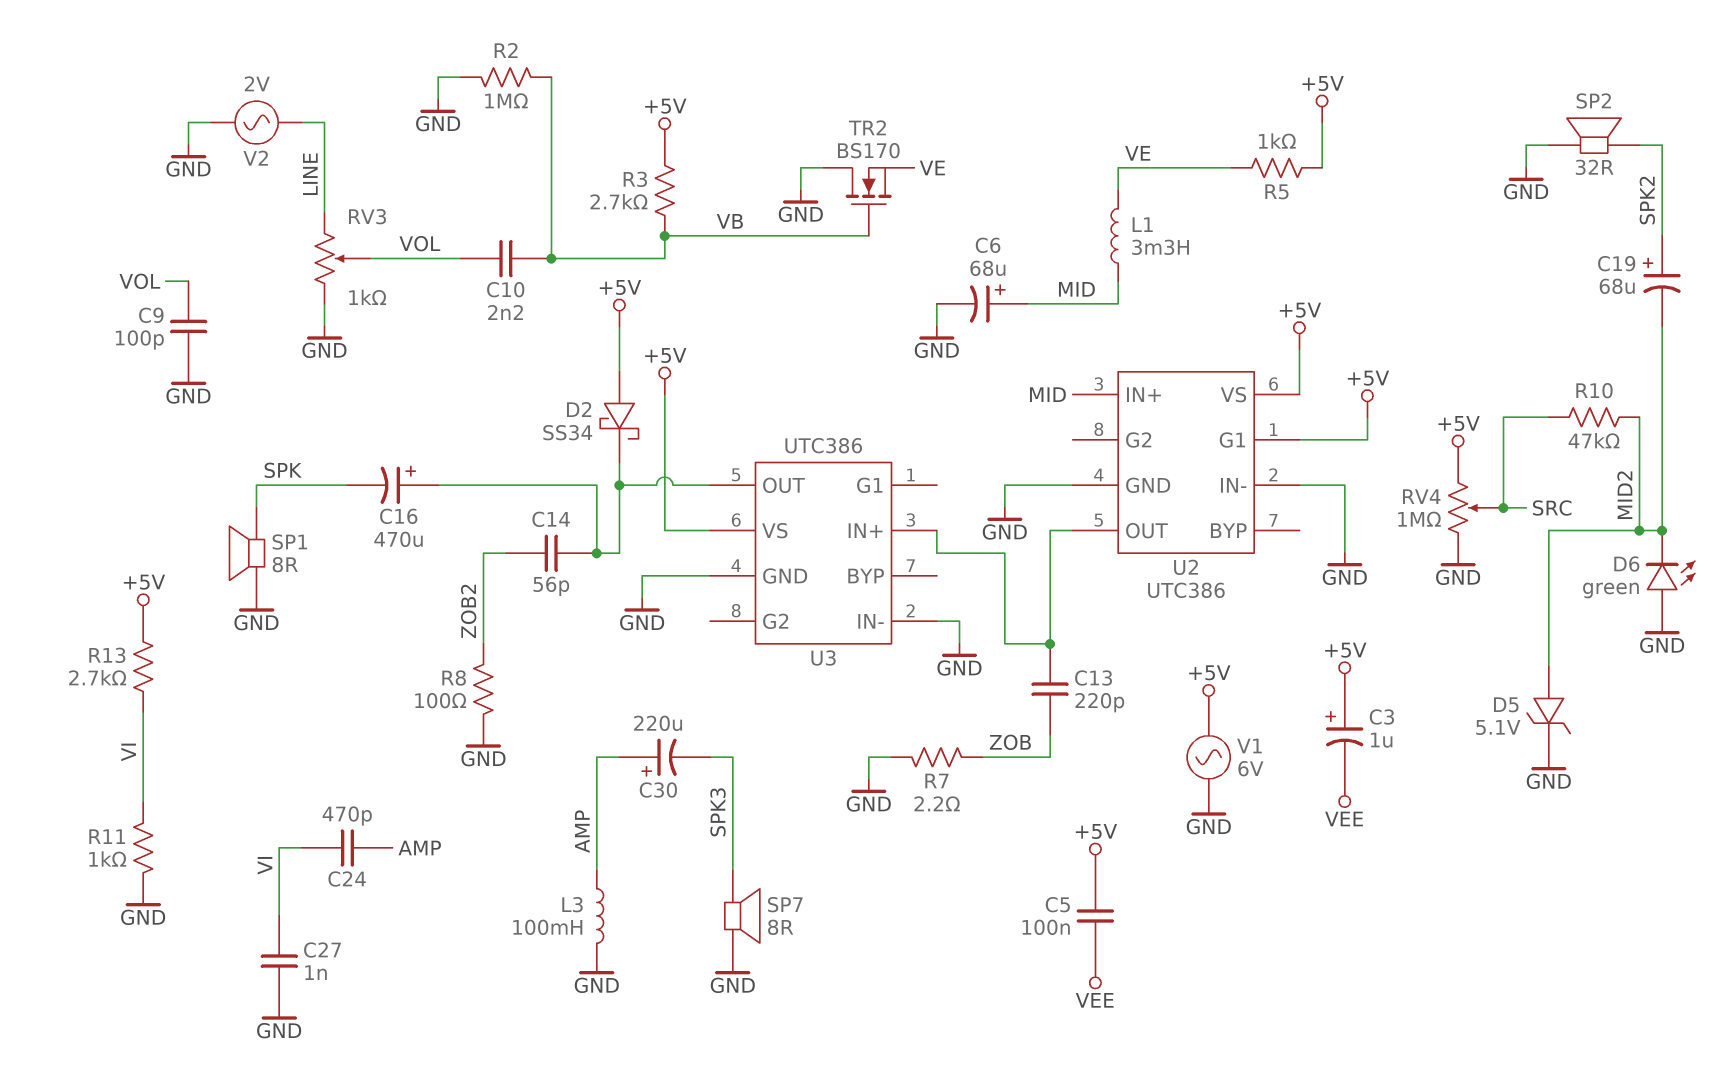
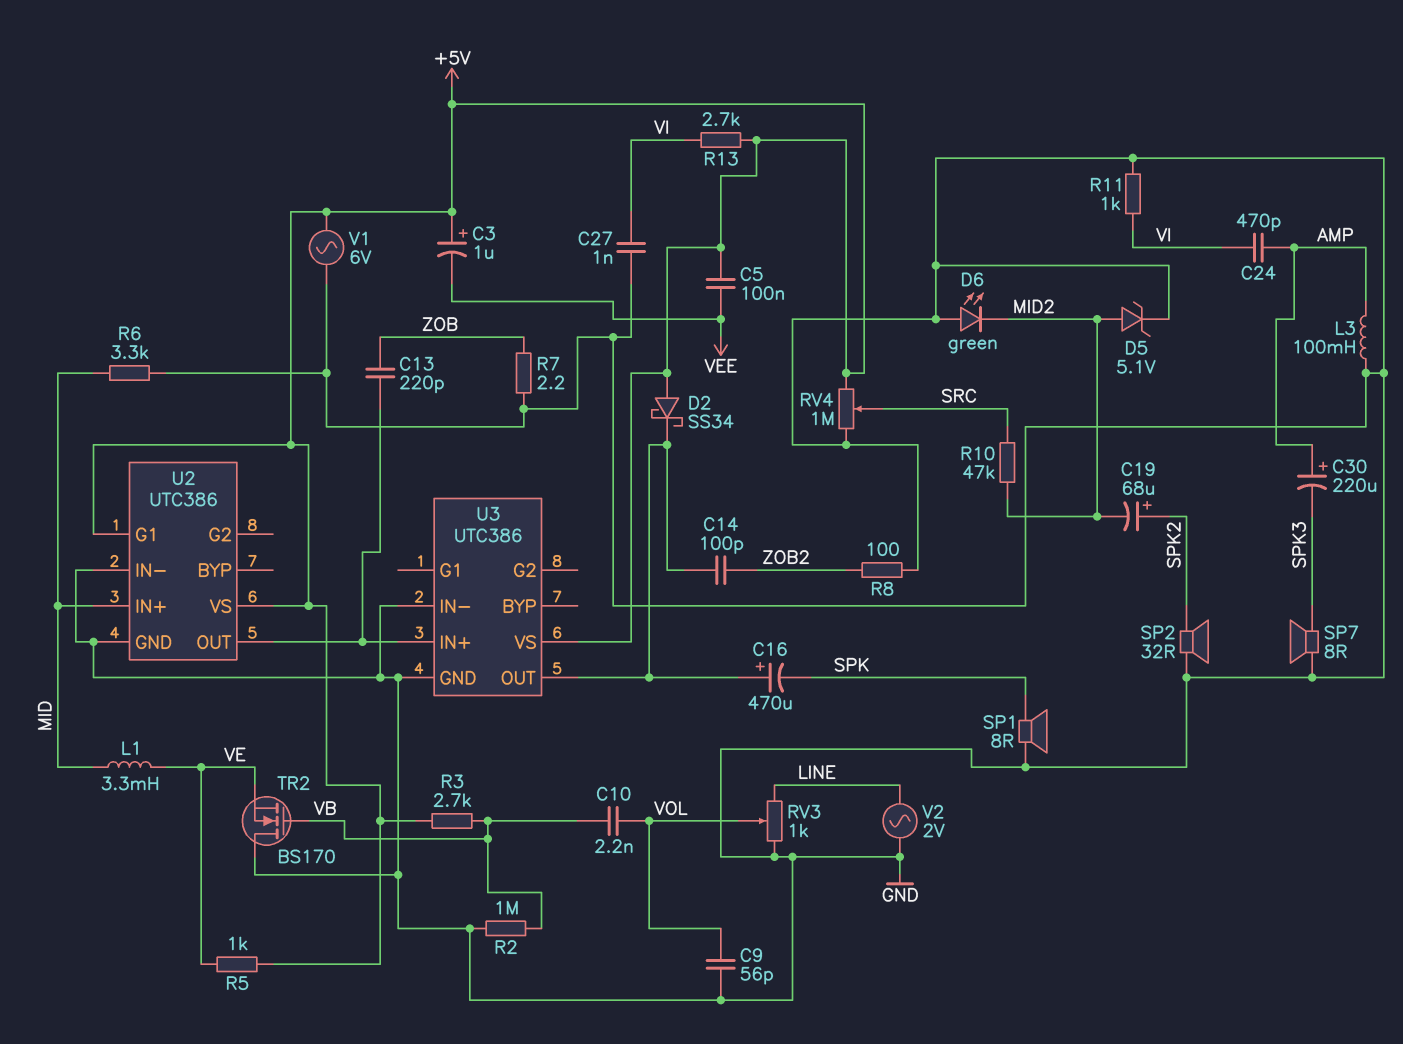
C6: 68uF (plus MID, minus GND) -> none
C9: 100pF (GND, VOL) -> 56pF (GND, VOL)
C14: 56pF (U3/OUT, ZOB2) -> 100pF (U3/OUT, ZOB2)
R6: none -> 3.3k (GND, MID)

